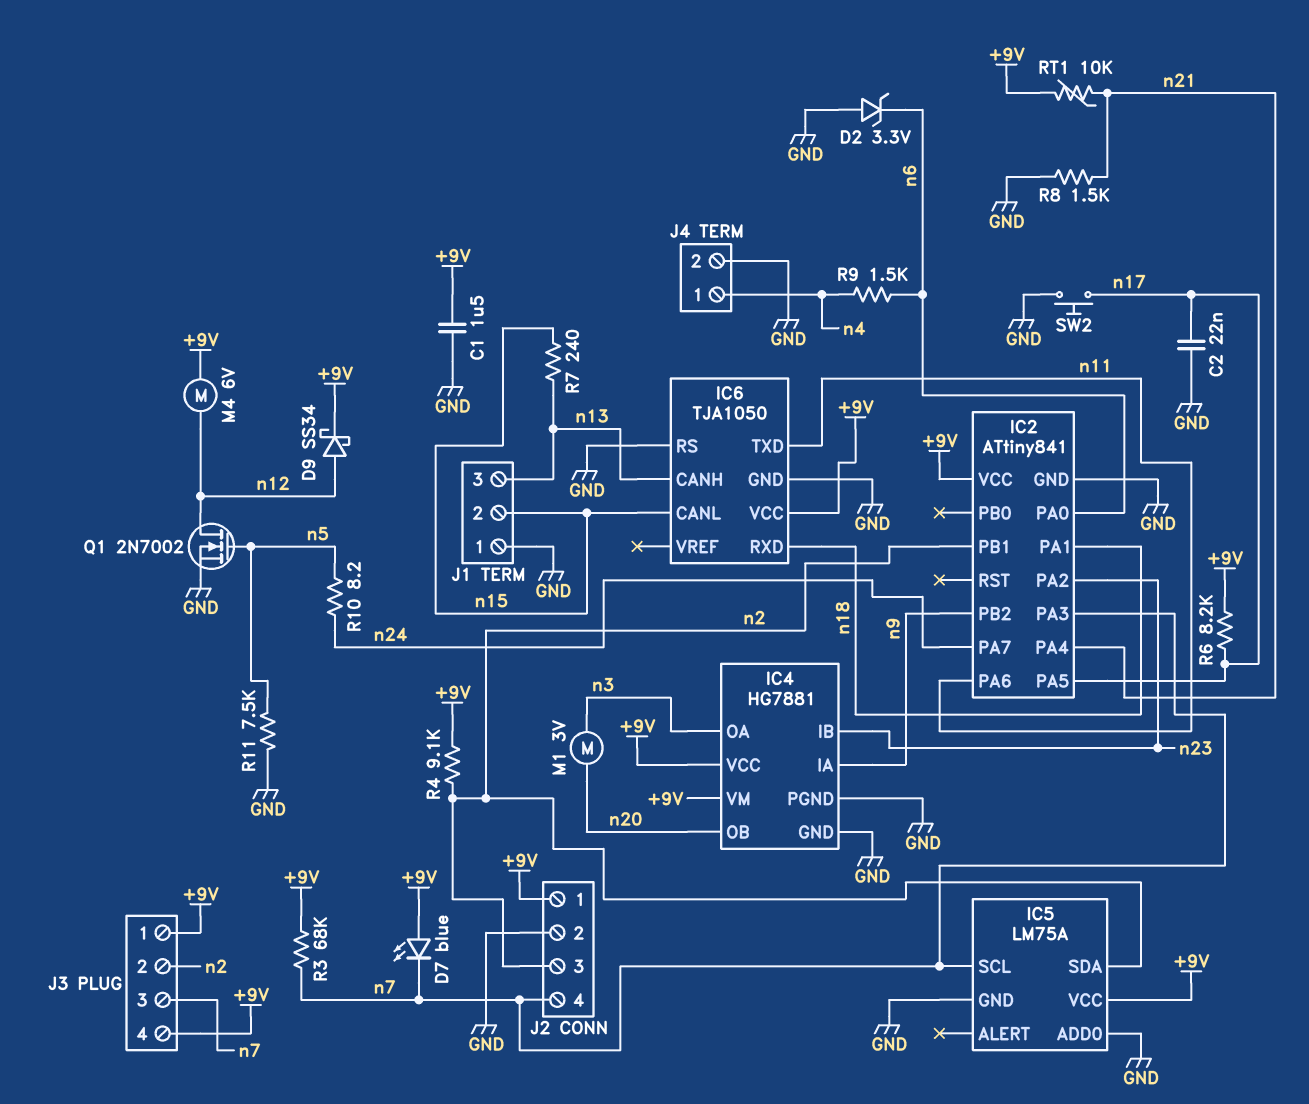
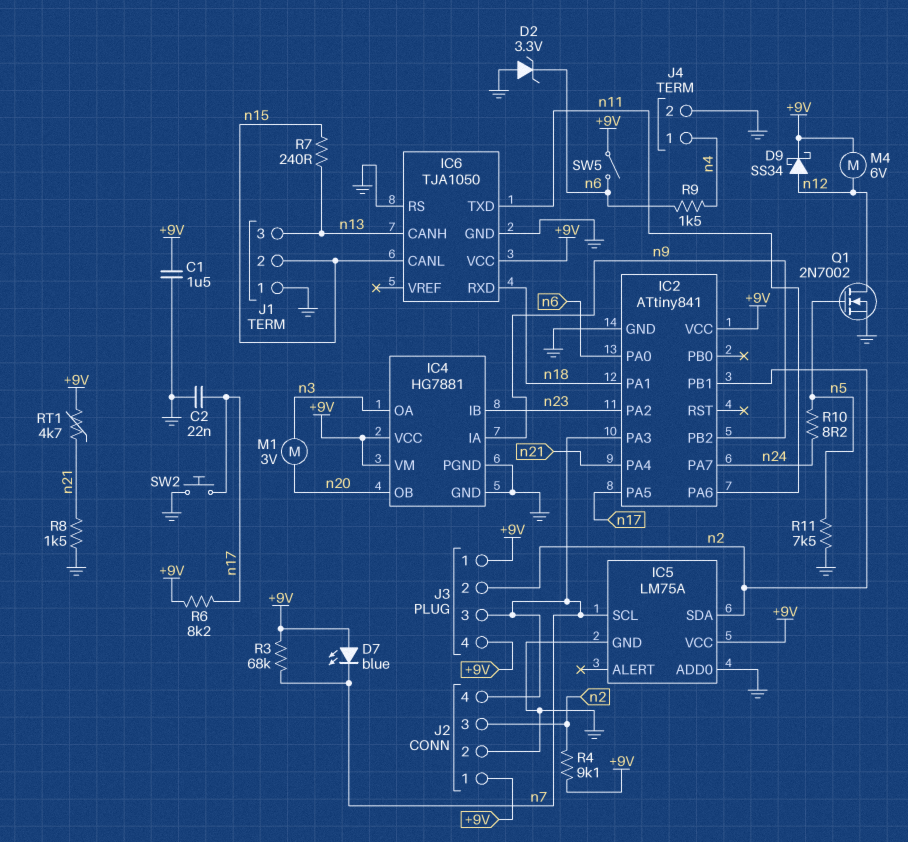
RT1: 10k (+9V, n21) -> 4.7k (+9V, n21)
SW5: none -> switch (+9V, n6)

